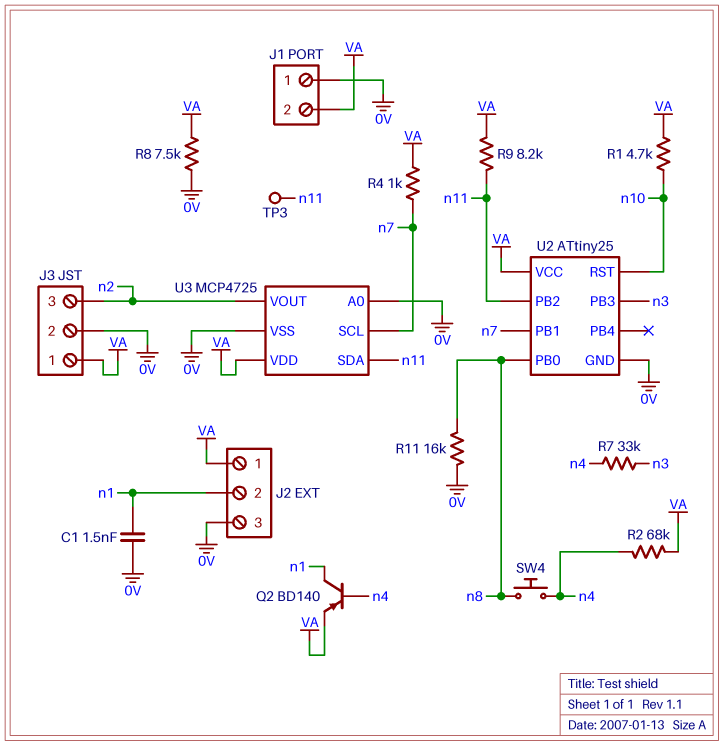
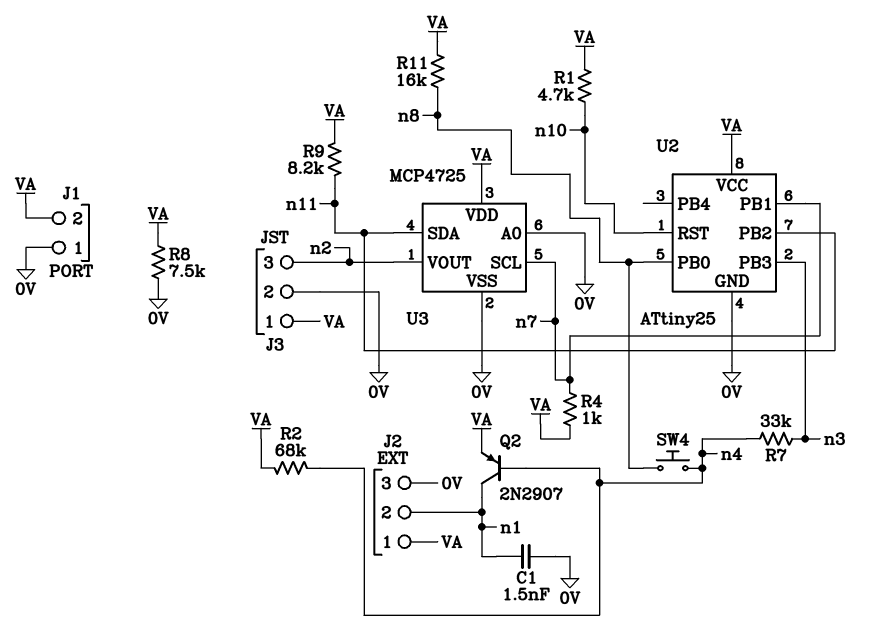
Q2: PNP BD140 (B n4, C n1, E VA) -> PNP 2N2907 (B n4, C n1, E VA)
R11: 16k (0V, n8) -> 16k (VA, n8)
TP3: test point (n11) -> none

